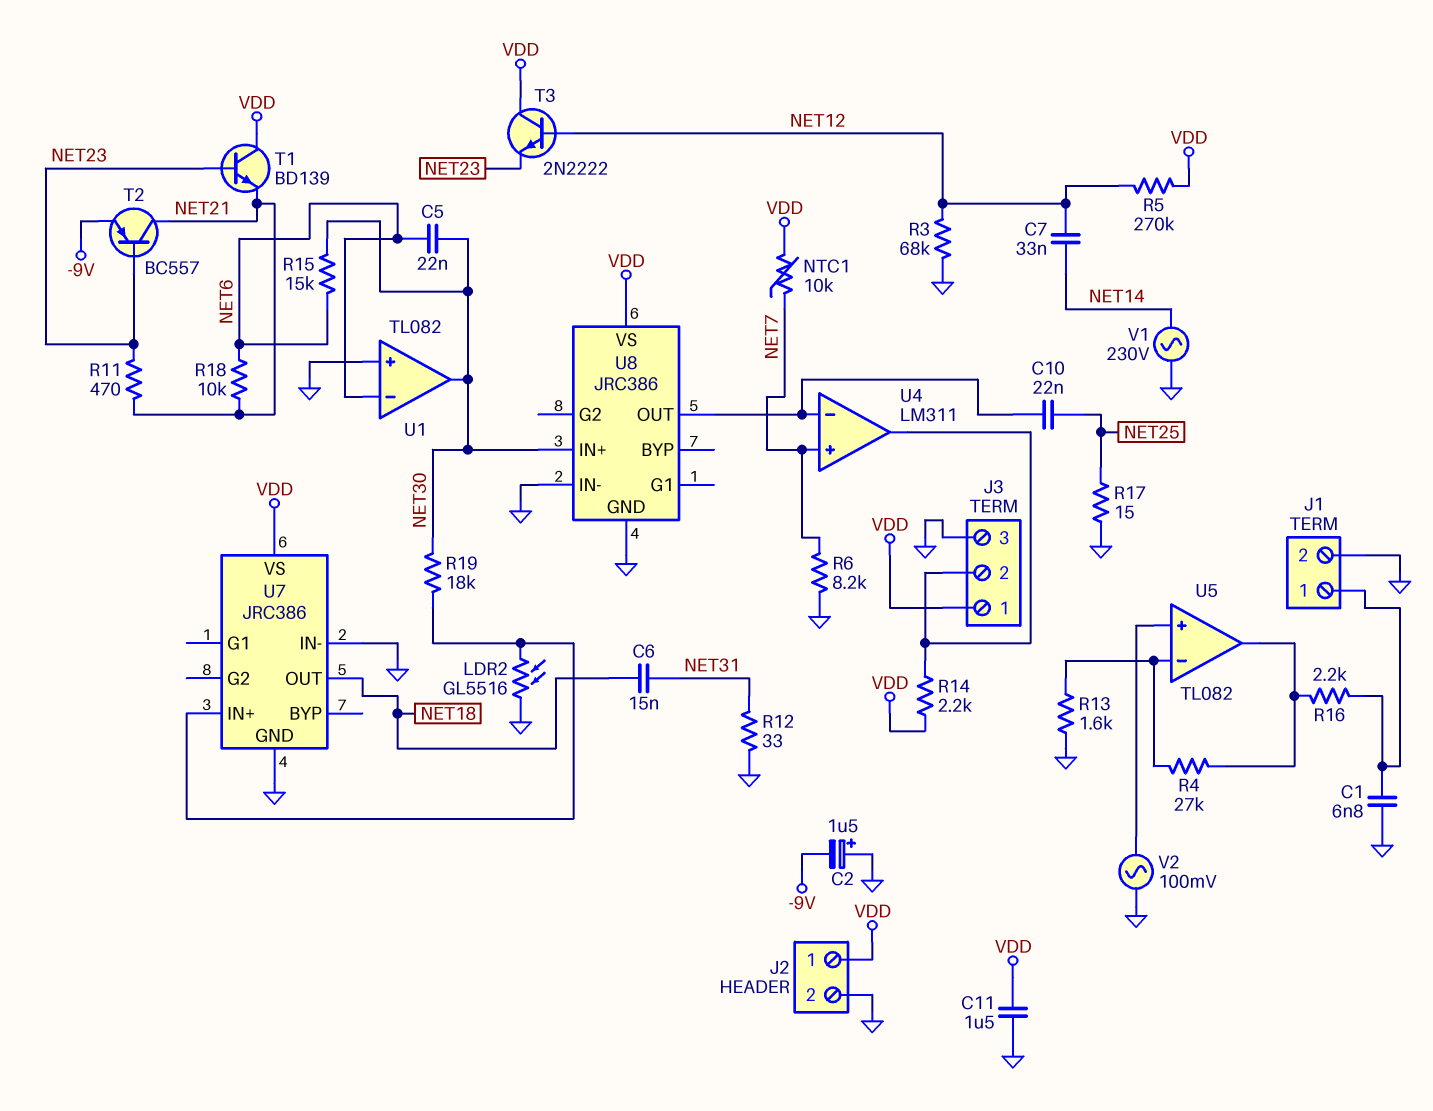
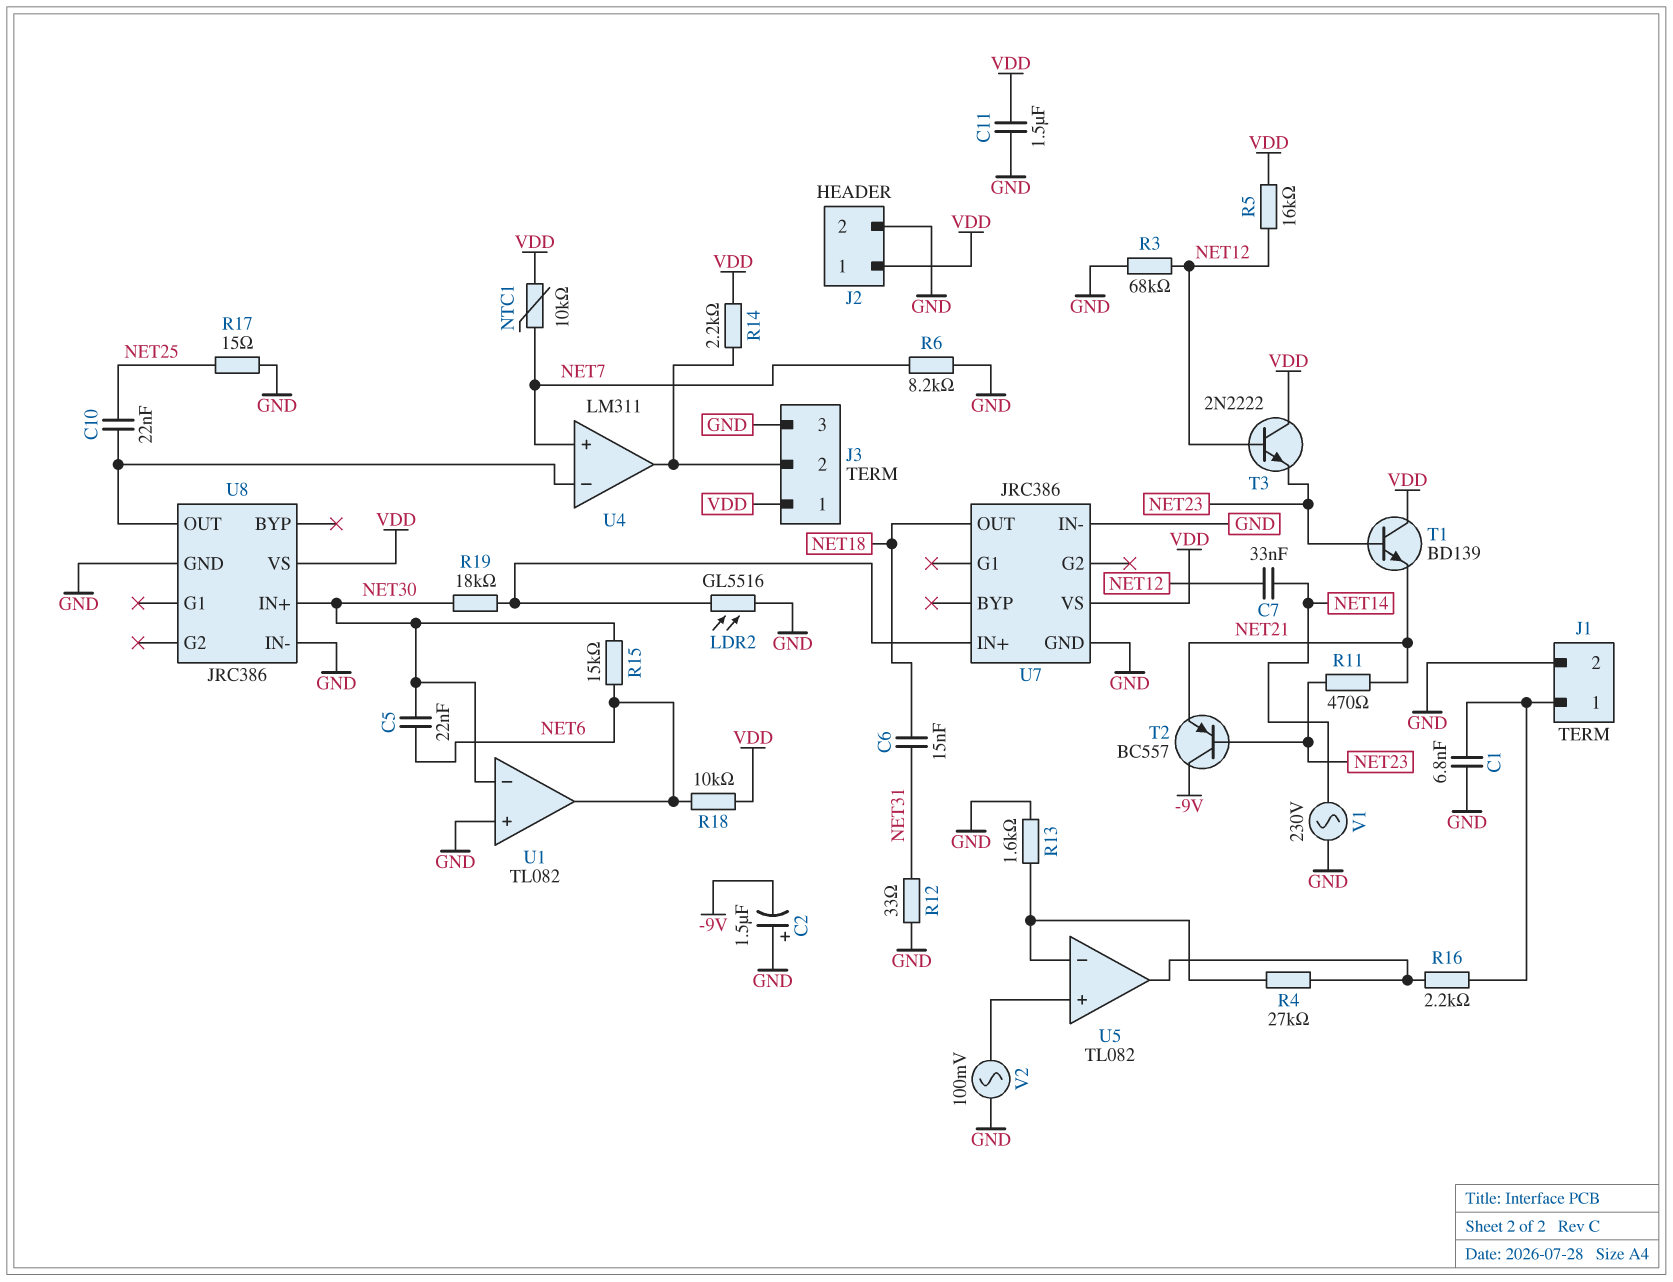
R5: 270k (NET12, VDD) -> 16k (NET12, VDD)
R18: 10k (NET6, NET21) -> 10k (NET6, VDD)
T2: PNP BC557 (B NET23, C NET21, E -9V) -> PNP BC557 (B NET23, C -9V, E NET21)
U1 pin in-: NET6 -> NET30
U1 pin out: NET30 -> NET6

